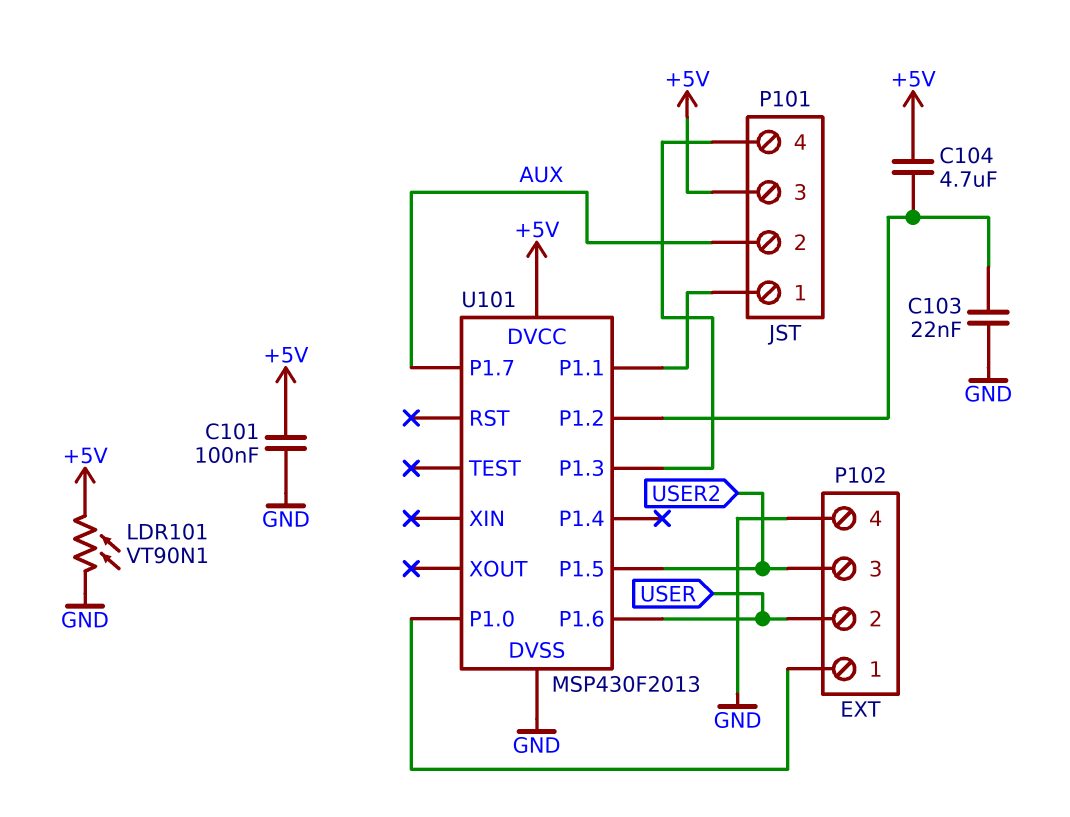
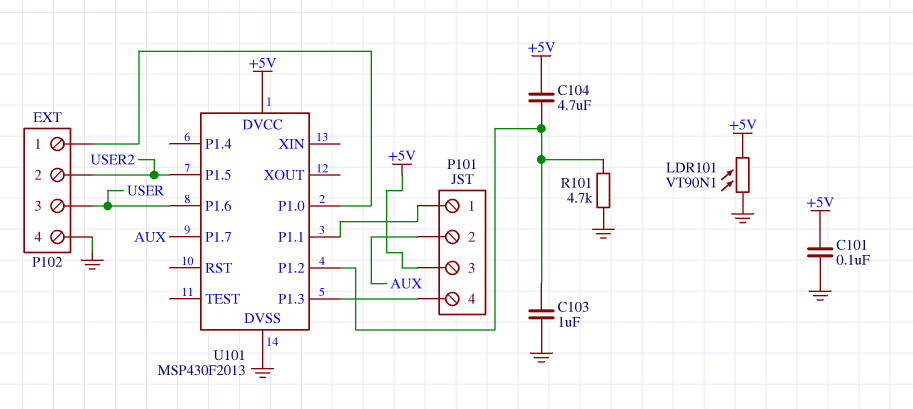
C103: 22nF (GND, U101/P1.2) -> 1uF (GND, U101/P1.2)
P102 pin 2: USER -> USER2
P102 pin 3: USER2 -> USER
R101: none -> 4.7k (GND, U101/P1.2)

